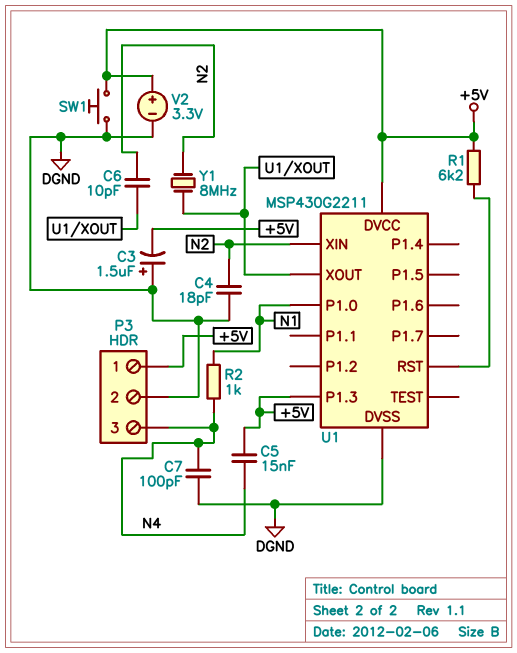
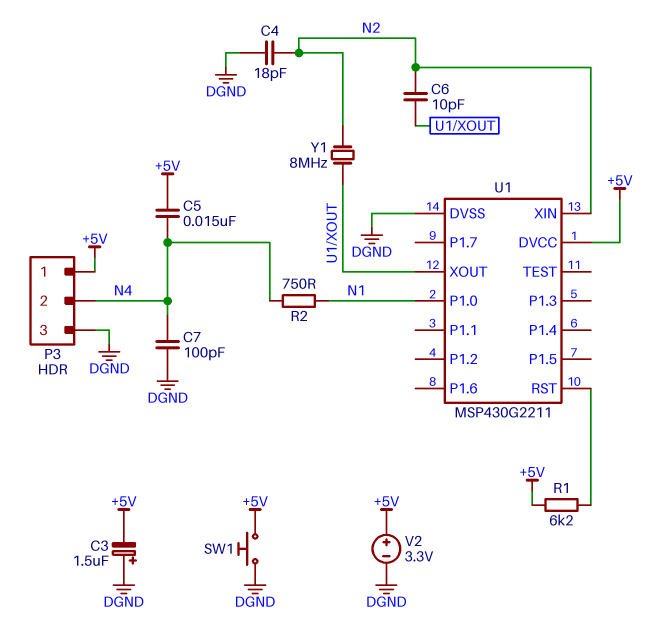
P3 pin 2: DGND -> N4
P3 pin 3: N4 -> DGND
R2: 1k (N1, N4) -> 750 (N1, N4)
U1 pin P1.3: +5V -> none

